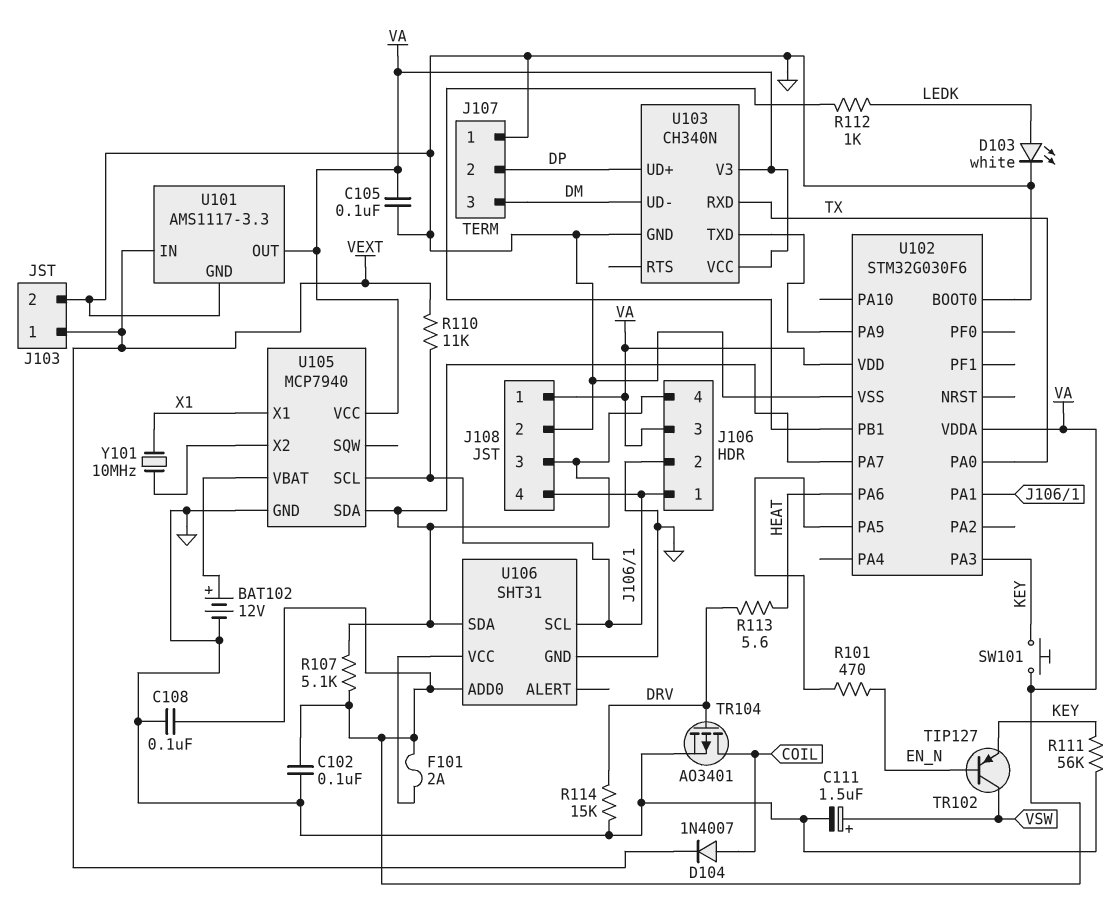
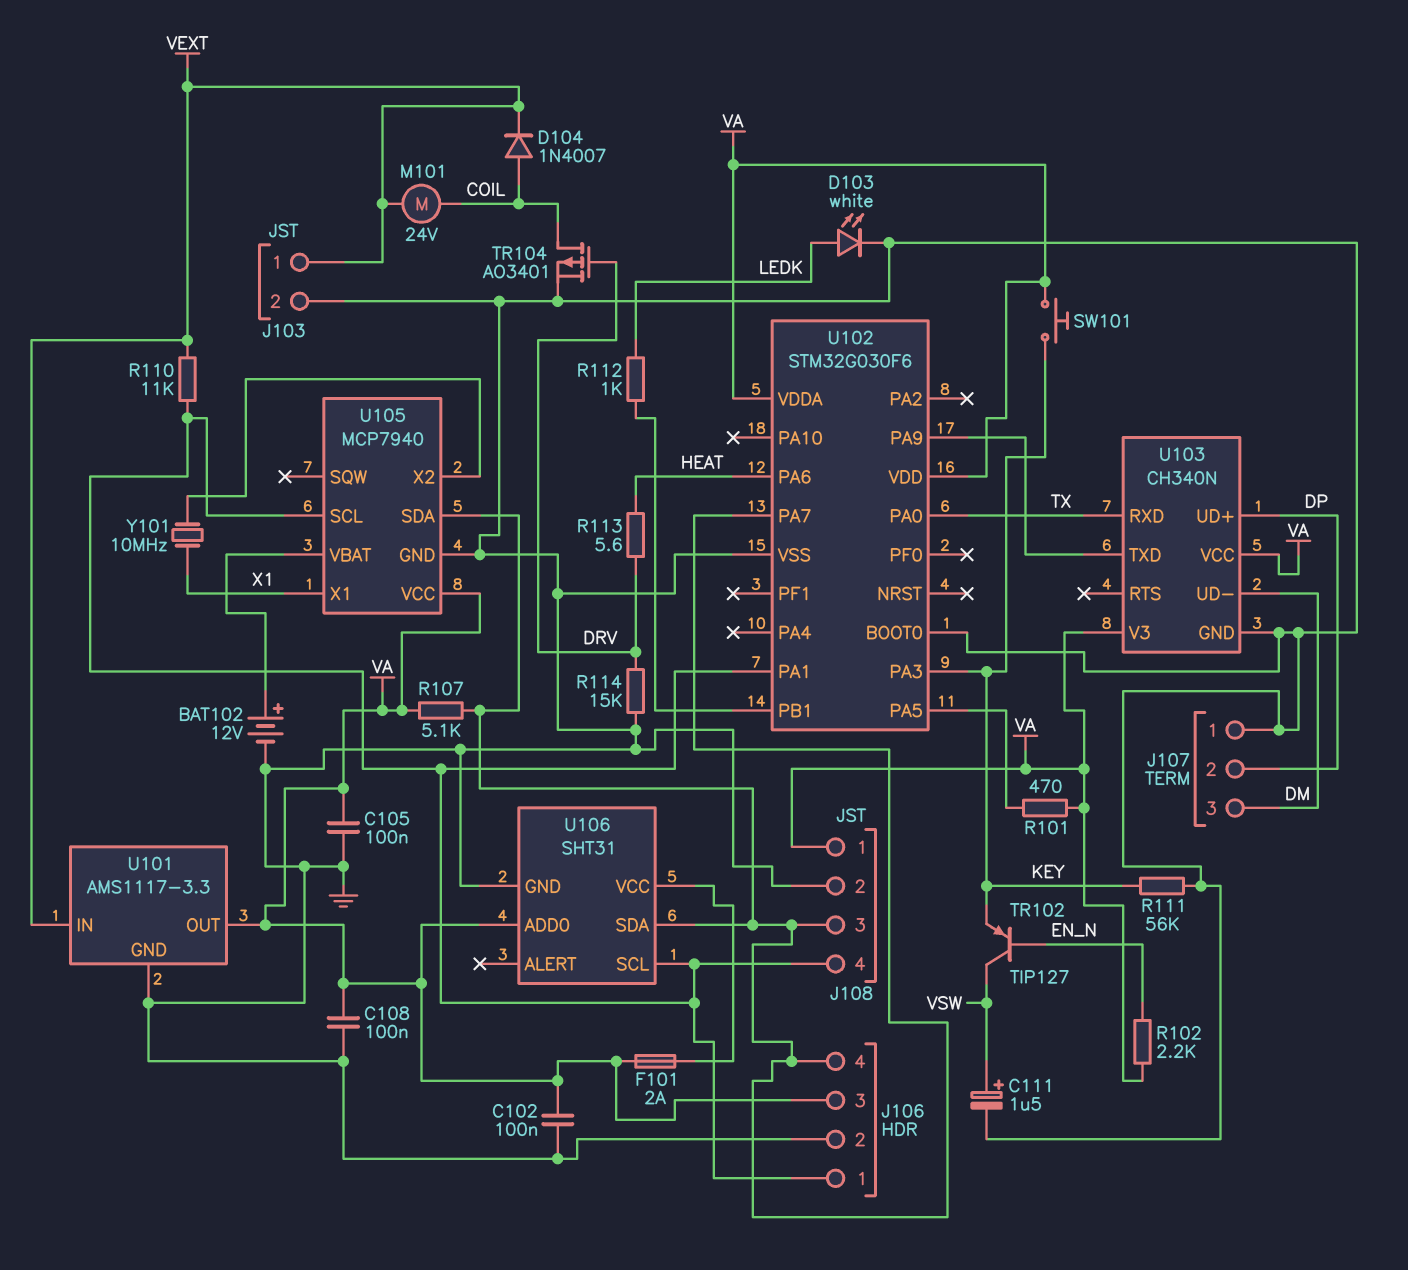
M101: none -> motor 24V (COIL, VEXT)
R101: 470 (EN_N, U102/PA5) -> 470 (U102/PA5, VA)
R102: none -> 2.2k (EN_N, VA)

